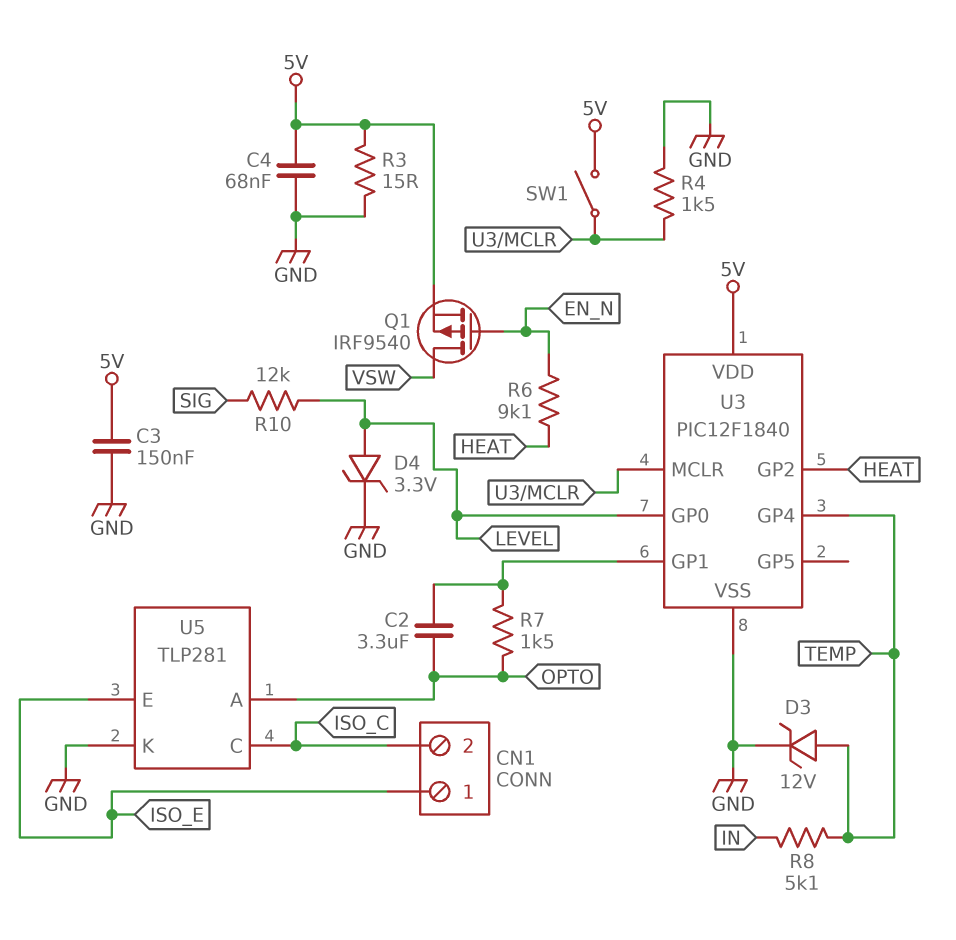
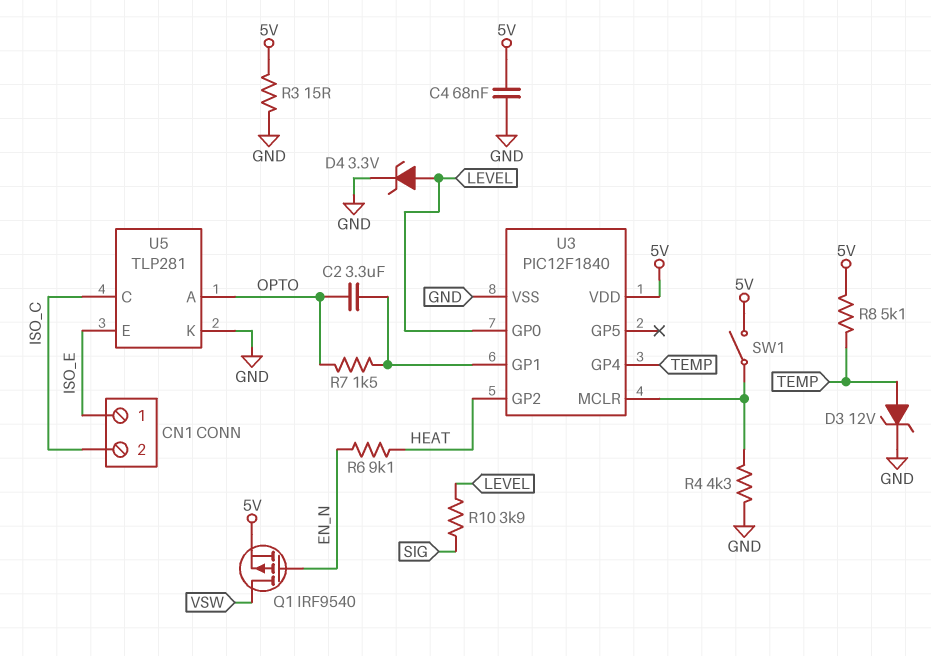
C3: 150nF (5V, GND) -> none
R4: 1.5k (GND, U3/MCLR) -> 4.3k (GND, U3/MCLR)
R8: 5.1k (IN, TEMP) -> 5.1k (5V, TEMP)
R10: 12k (LEVEL, SIG) -> 3.9k (LEVEL, SIG)

